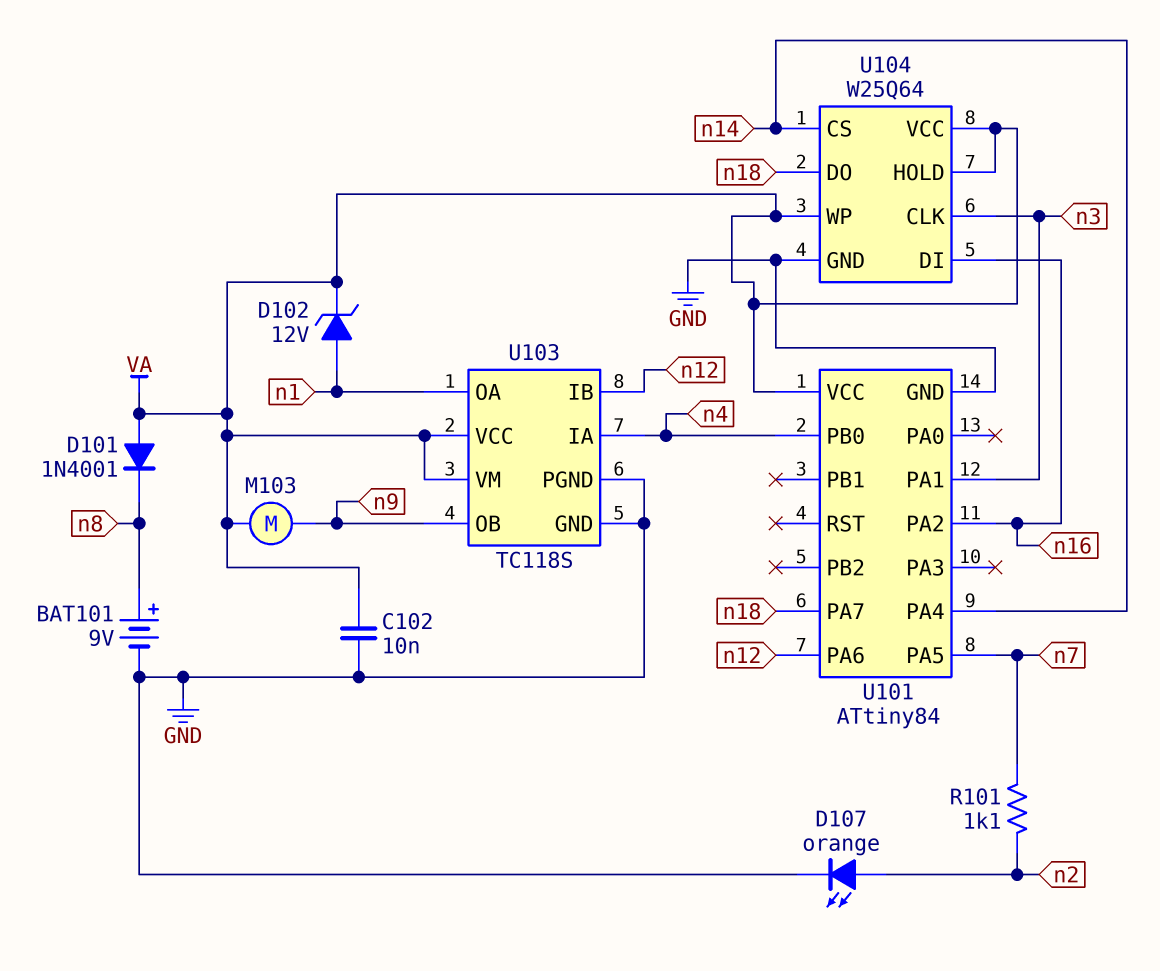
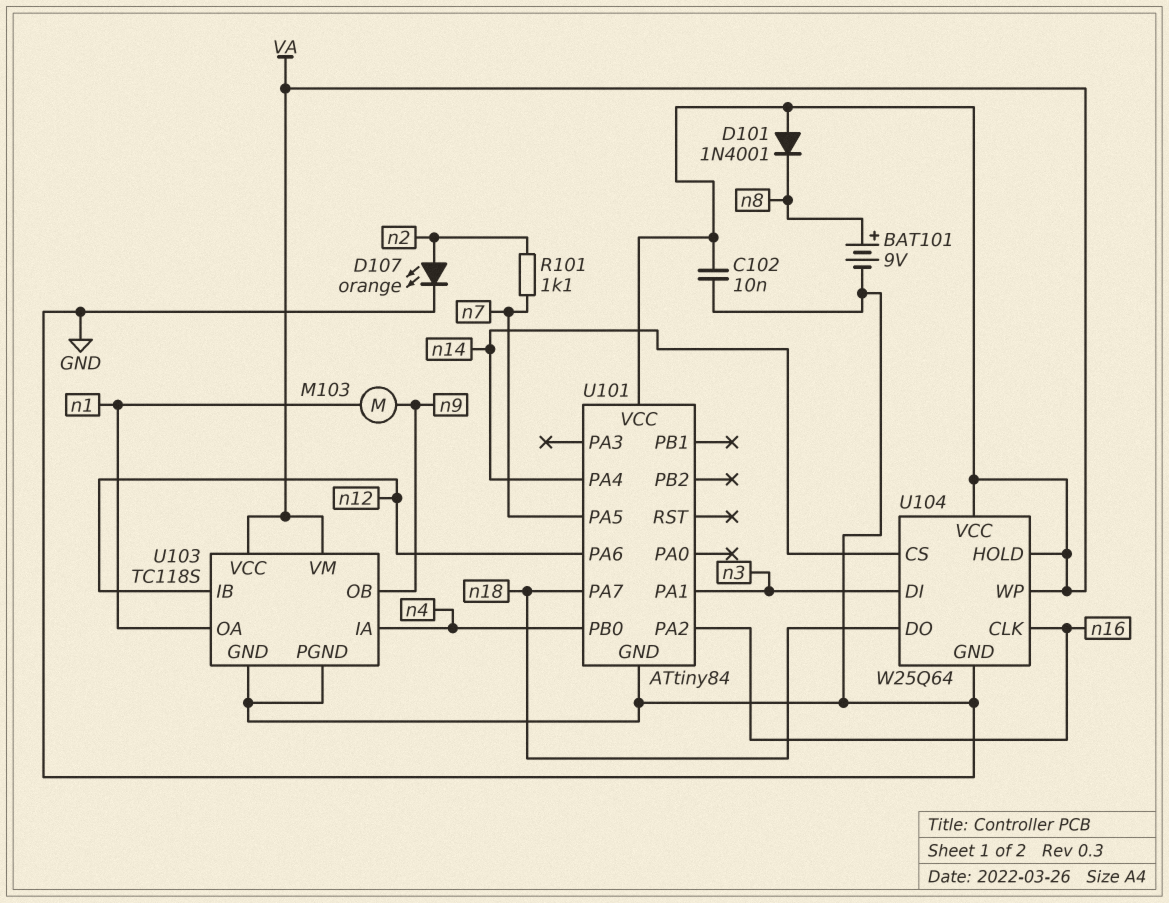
D102: zener 12V (A n1, K VA) -> none
M103: motor (VA, n9) -> motor (n1, n9)
U104 pin CLK: n3 -> n16
U104 pin DI: n16 -> n3

